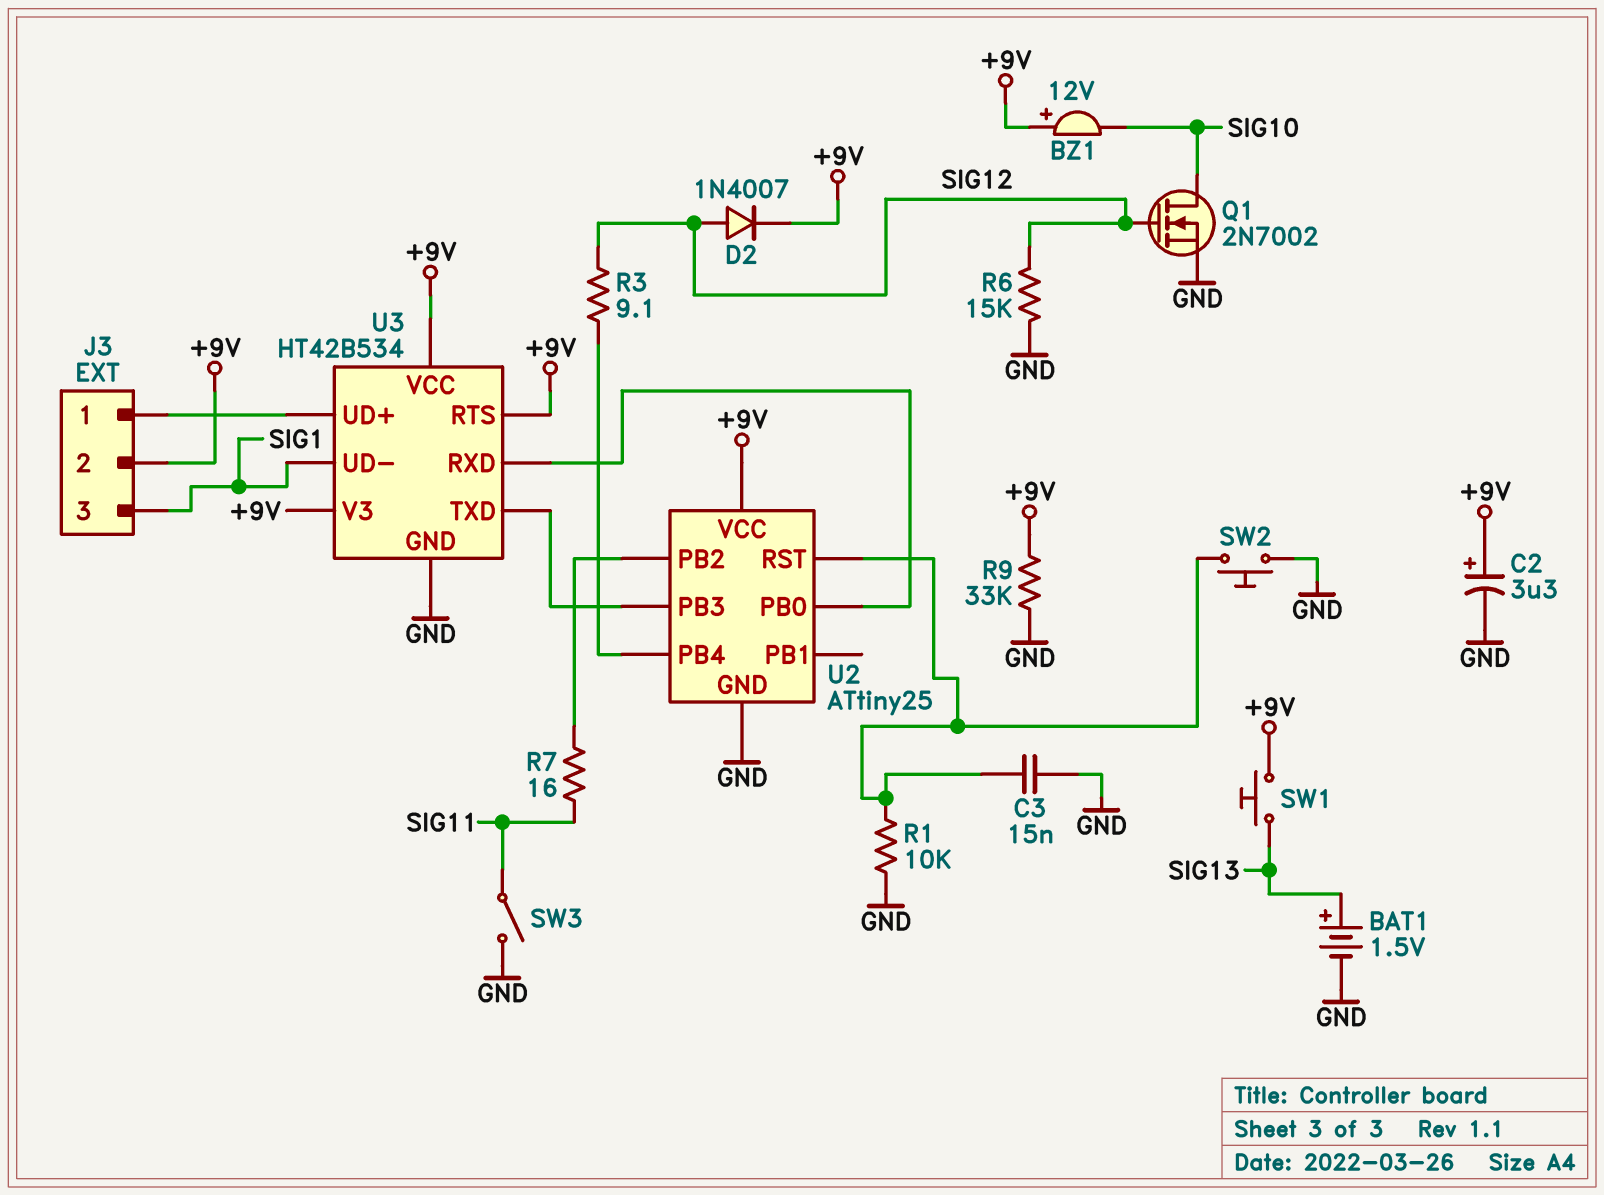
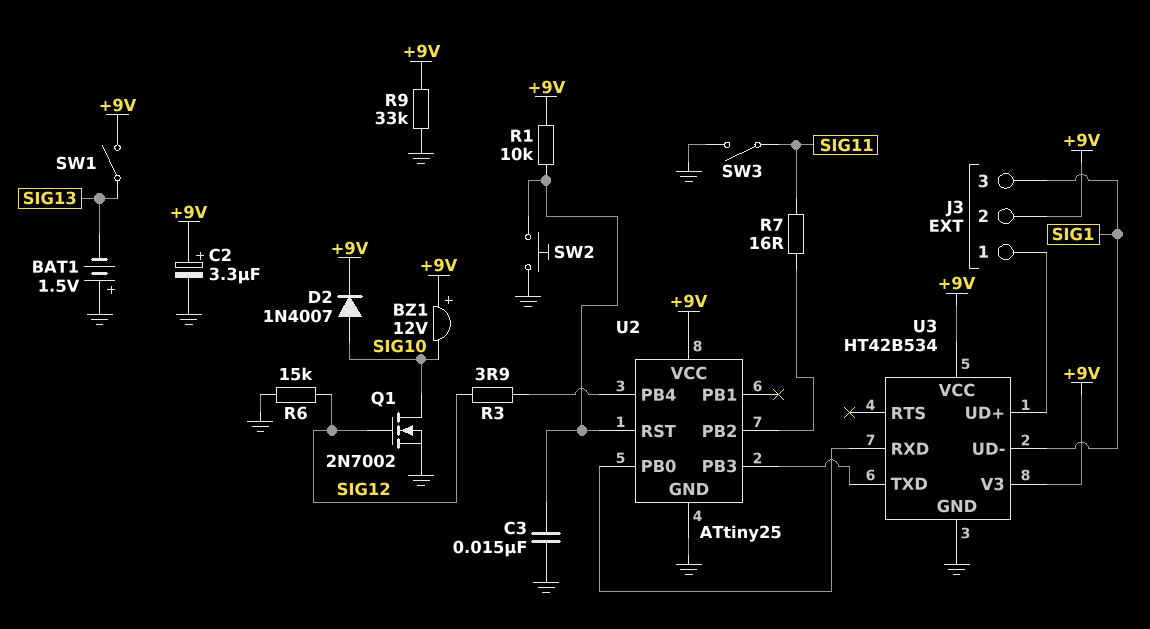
BAT1: 1.5V (plus SIG13, minus GND) -> 1.5V (plus GND, minus SIG13)
D2: diode 1N4007 (A SIG12, K +9V) -> diode 1N4007 (A SIG10, K +9V)
R1: 10k (GND, U2/RST) -> 10k (+9V, U2/RST)
R3: 9.1 (SIG12, U2/PB4) -> 3.9 (SIG12, U2/PB4)
SW1: button (+9V, SIG13) -> switch (+9V, SIG13)
U3 pin RTS: +9V -> none

